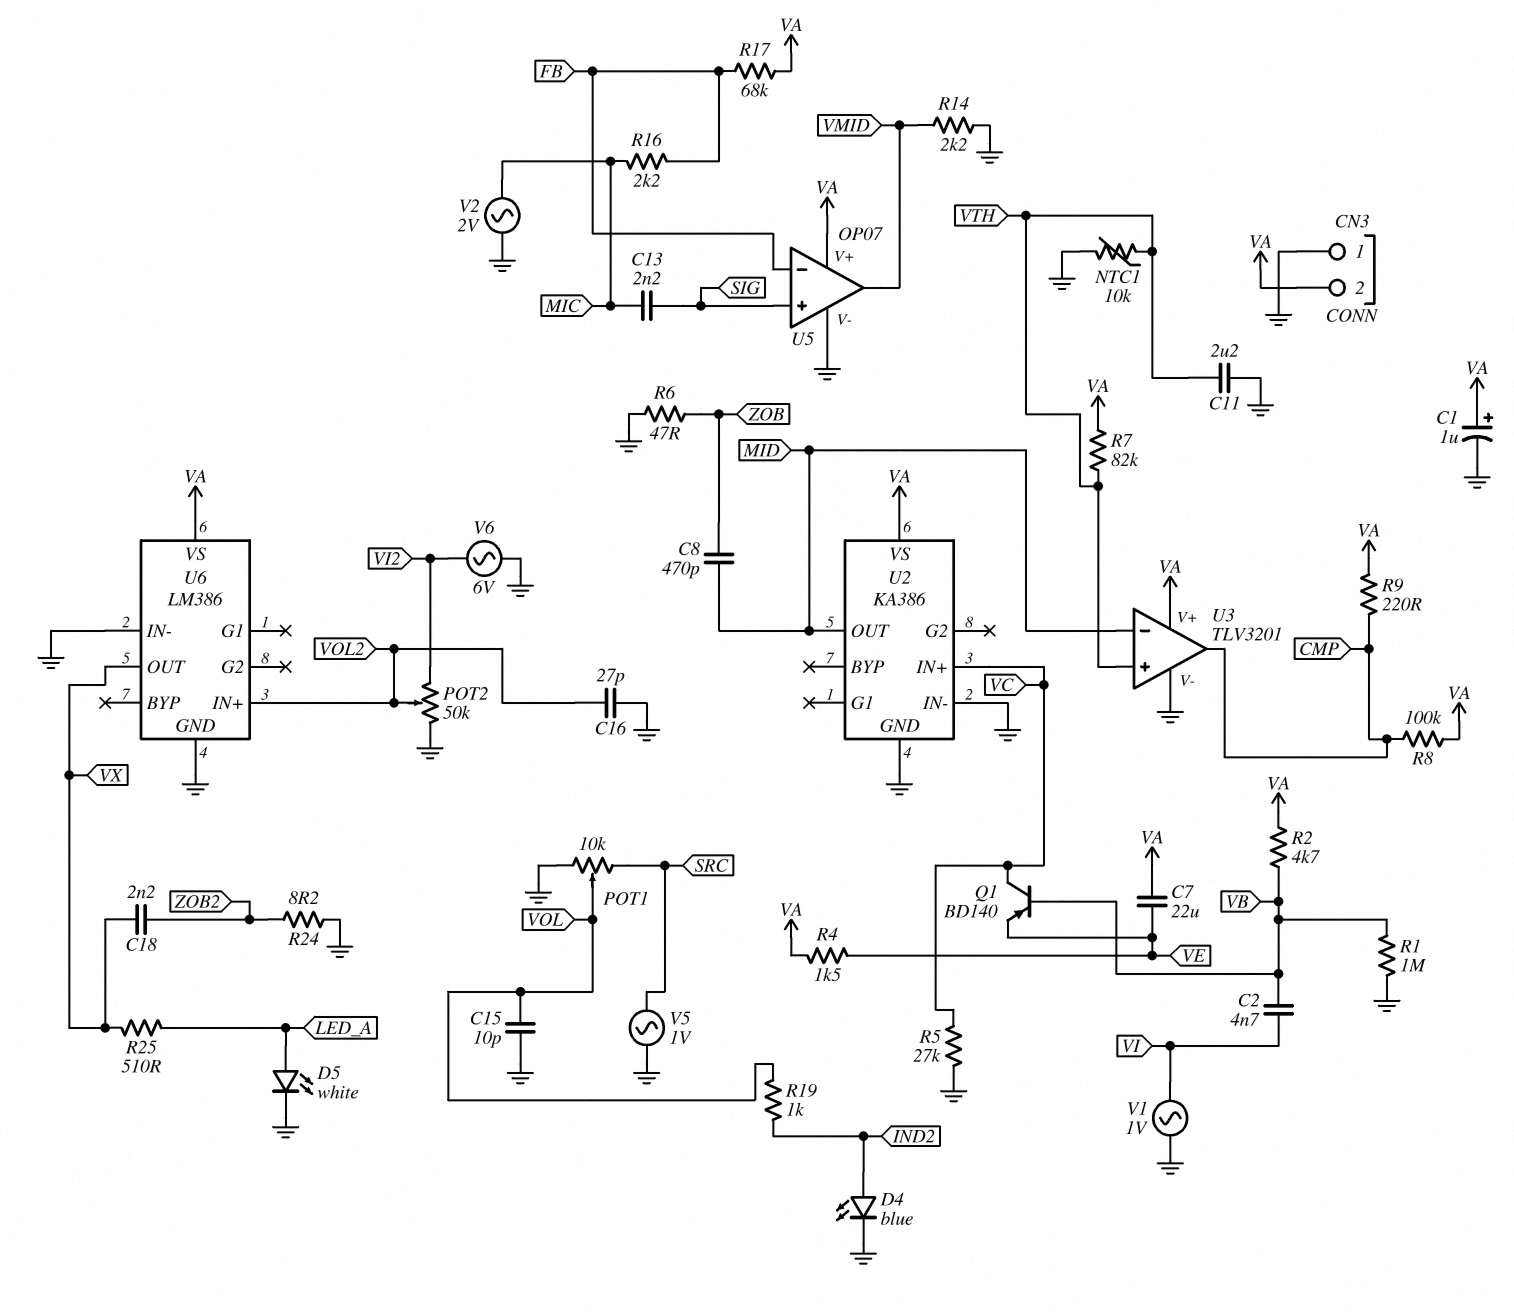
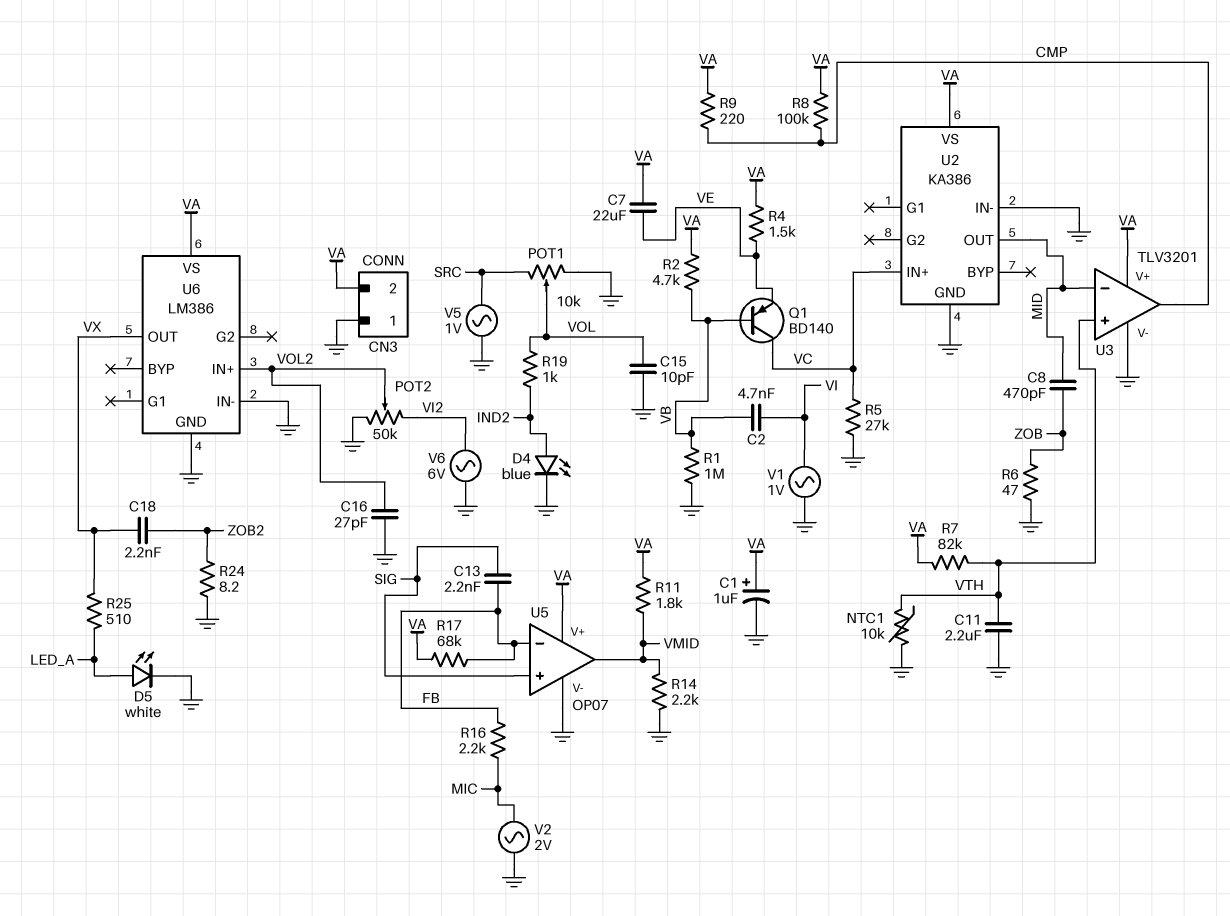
C13: 2.2nF (MIC, SIG) -> 2.2nF (FB, SIG)
R11: none -> 1.8k (VA, VMID)

